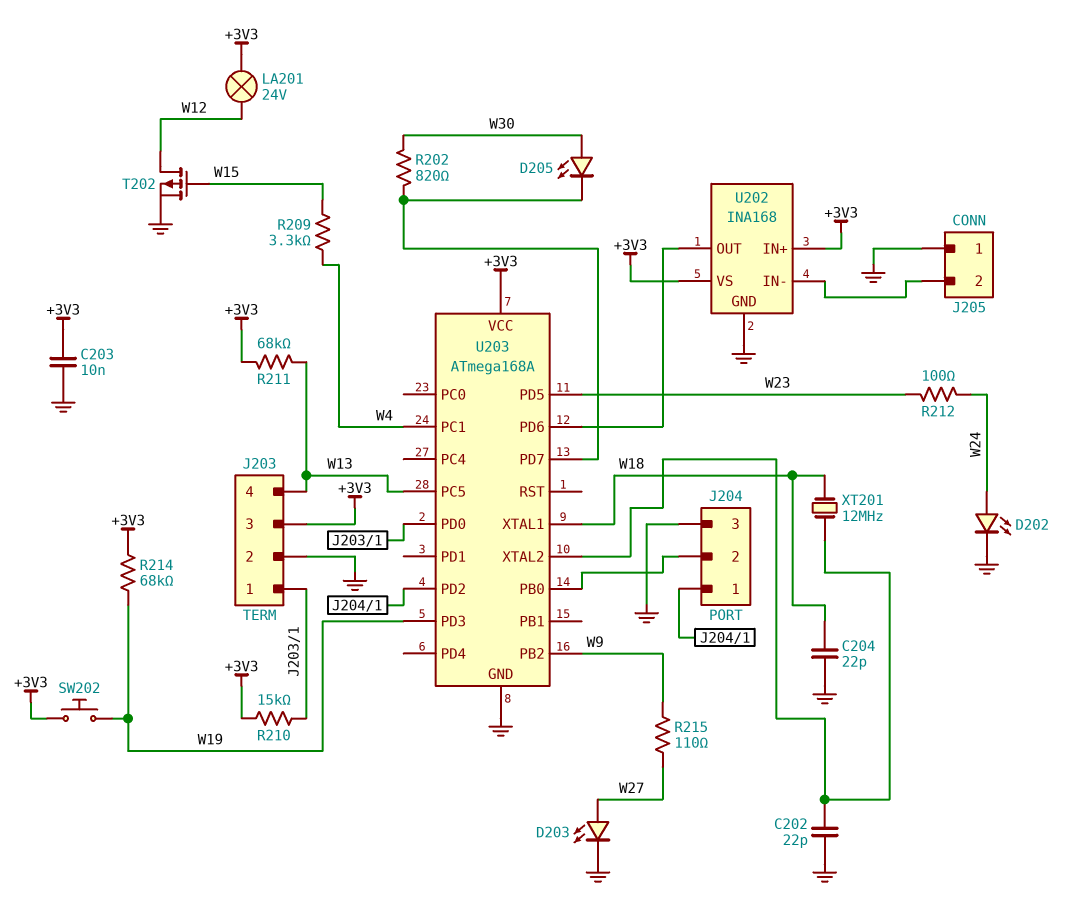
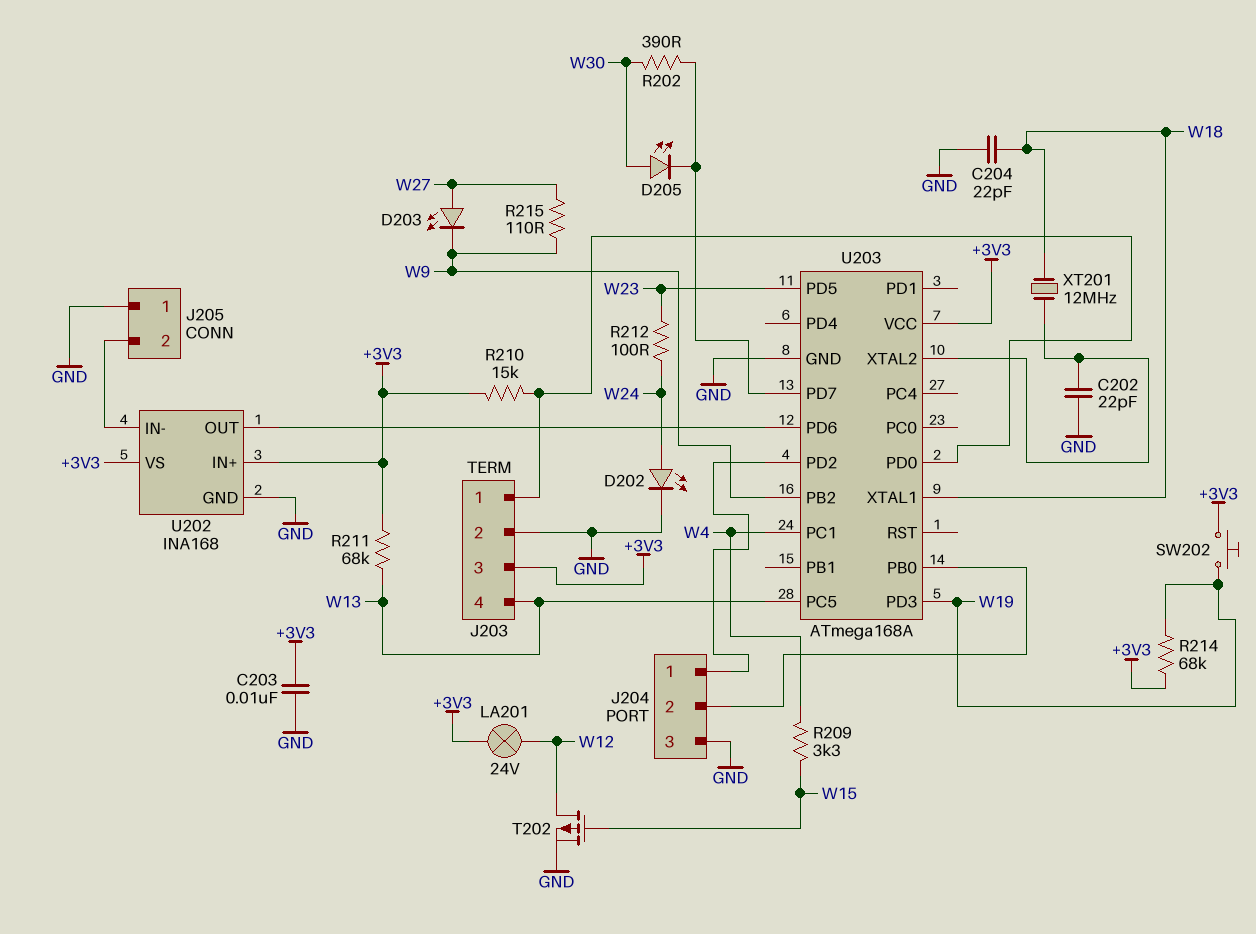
D203: LED (A W27, K GND) -> LED (A W27, K W9)
R202: 820 (U203/PD7, W30) -> 390 (U203/PD7, W30)

